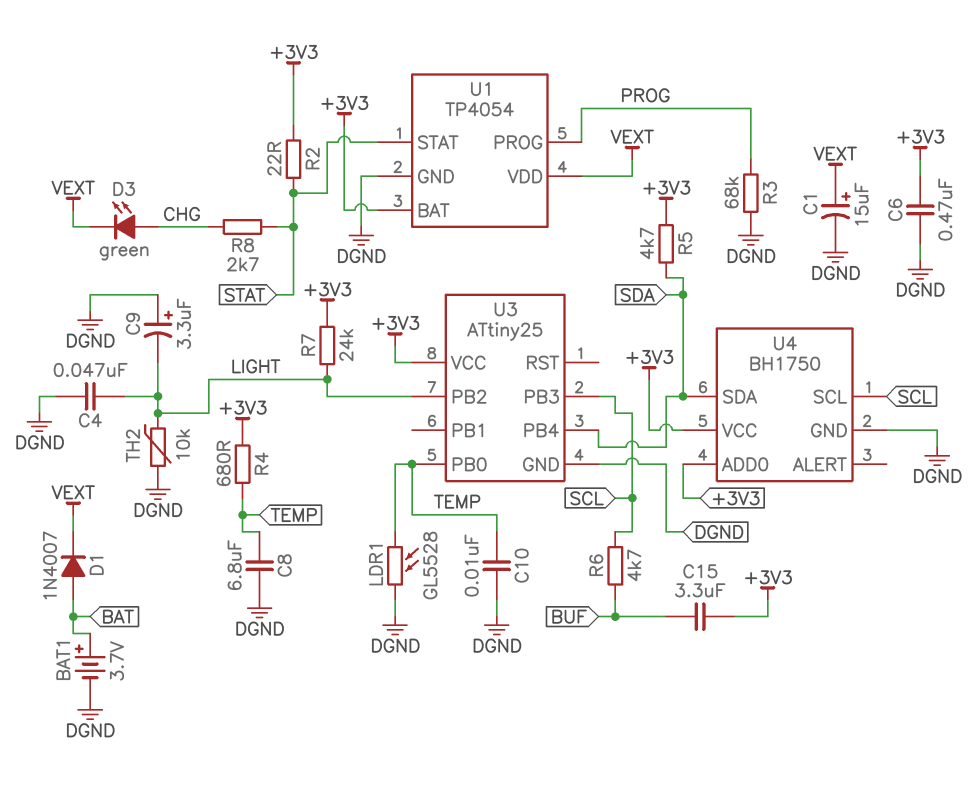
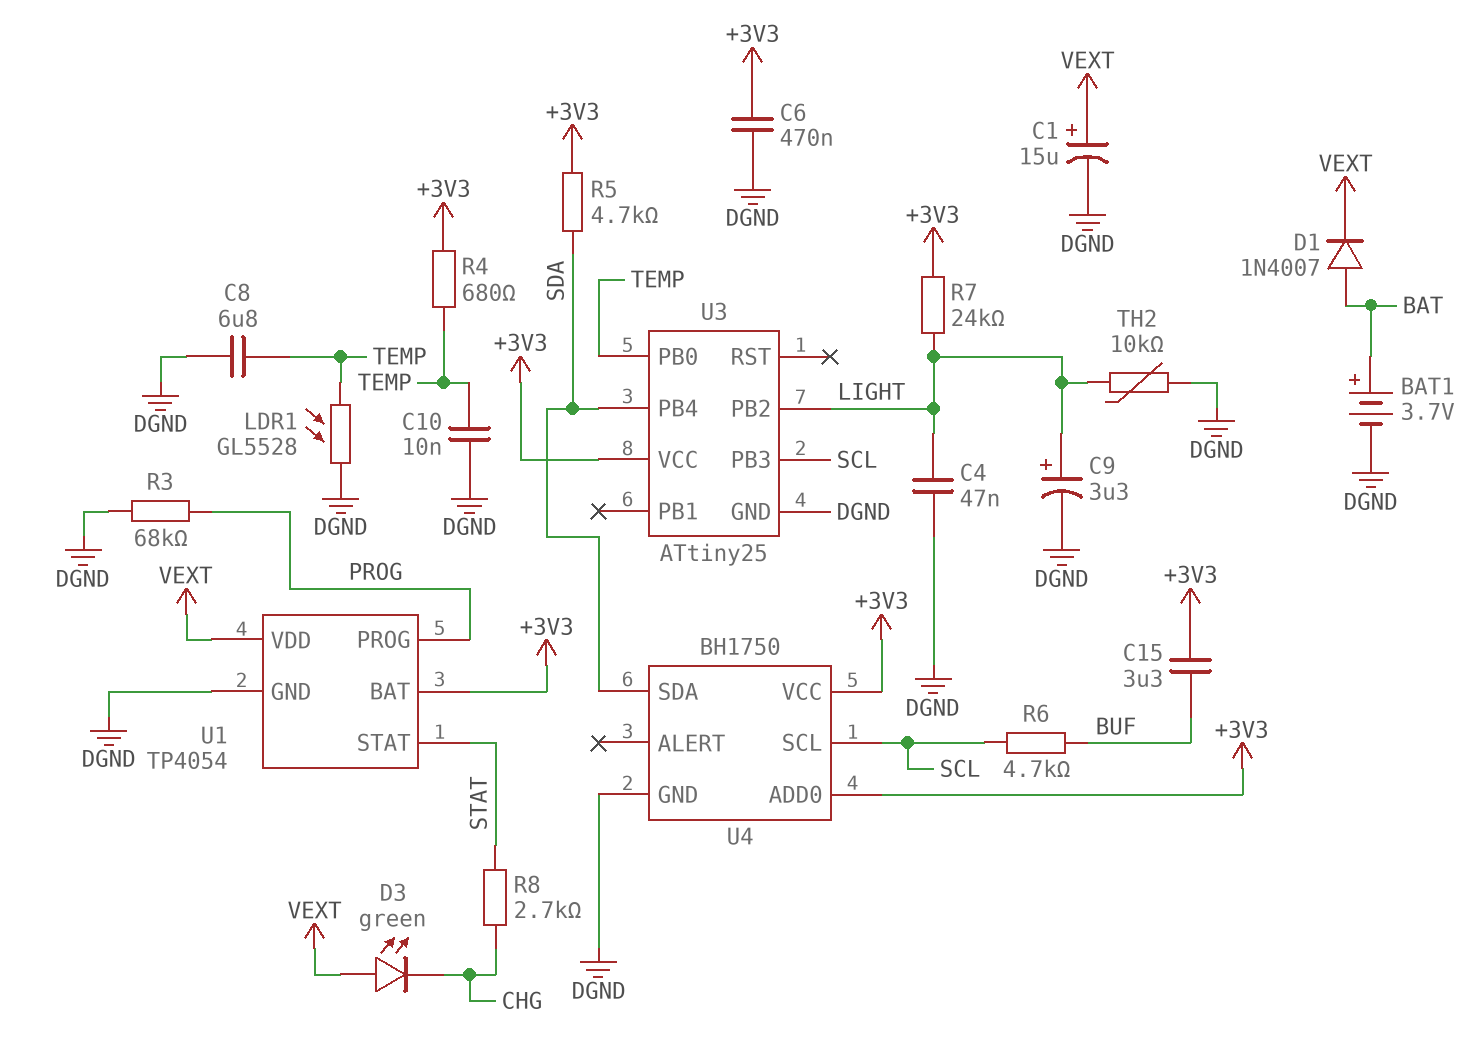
C9: 3.3uF (plus DGND, minus LIGHT) -> 3.3uF (plus LIGHT, minus DGND)
D3: LED green (A CHG, K VEXT) -> LED green (A VEXT, K CHG)
R2: 22 (+3V3, STAT) -> none

